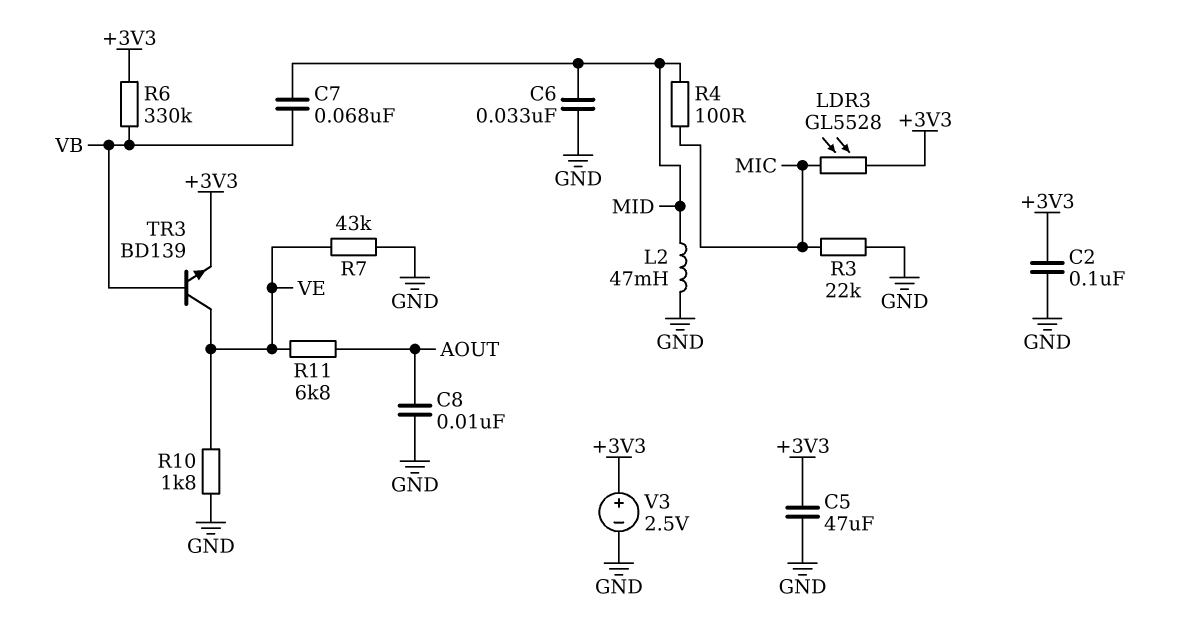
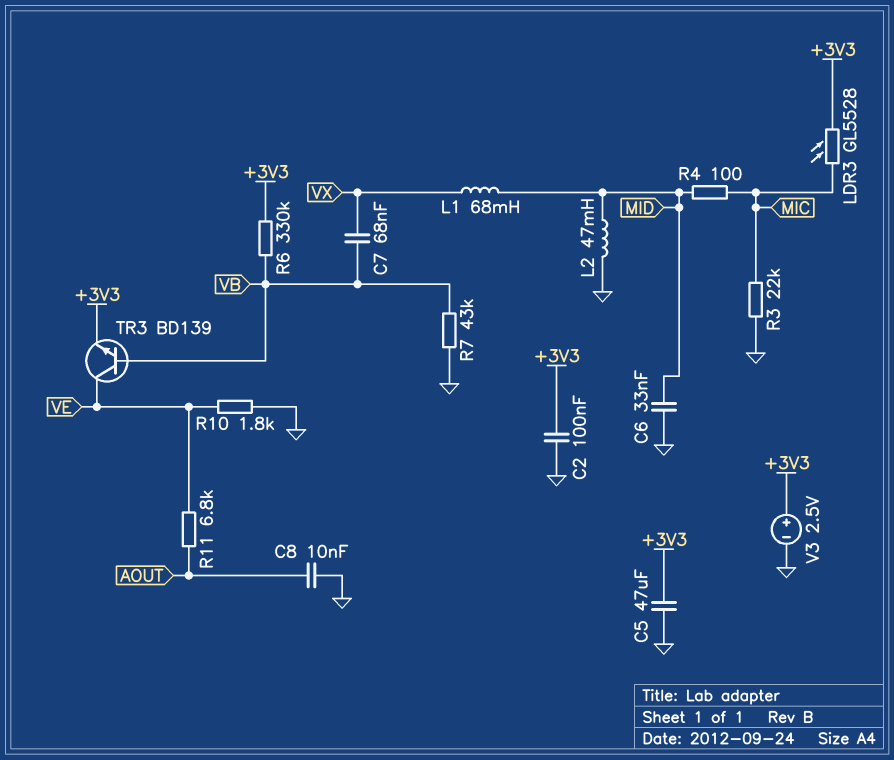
C7: 68nF (MID, VB) -> 68nF (VB, VX)
L1: none -> 68mH (MID, VX)
R7: 43k (GND, VE) -> 43k (GND, VB)

